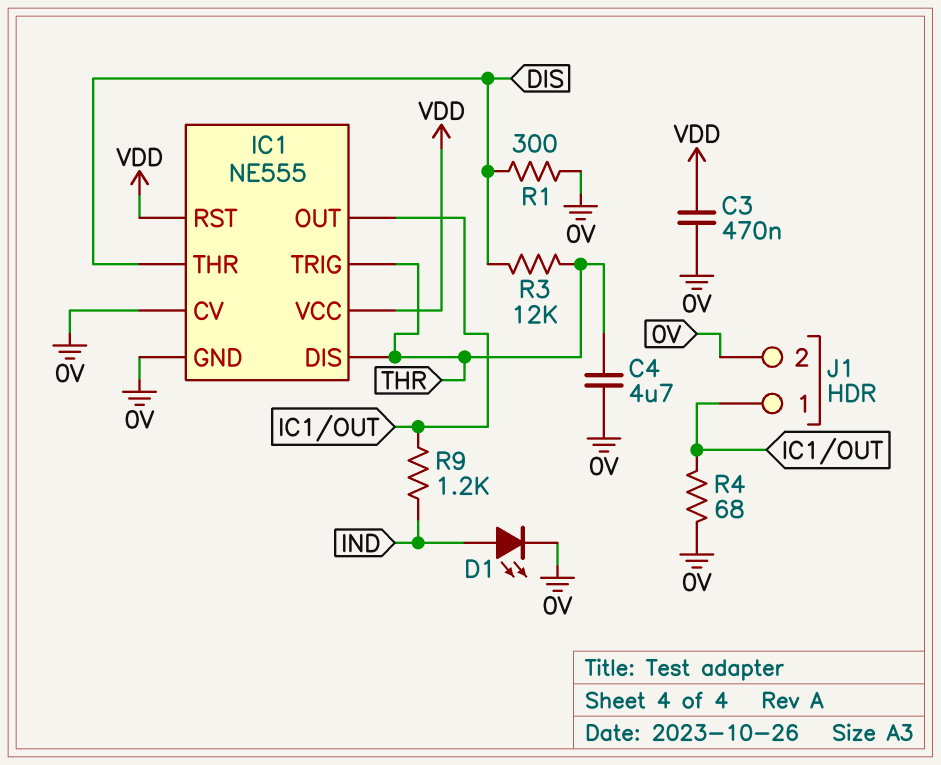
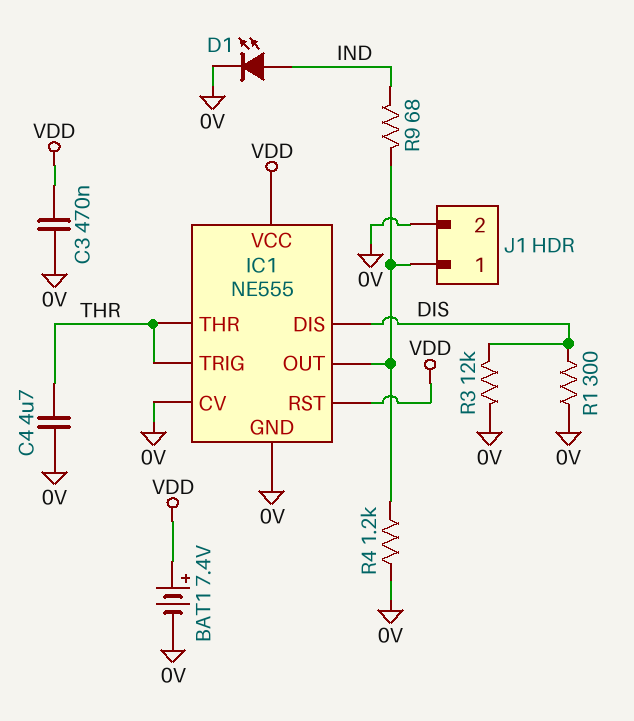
BAT1: none -> 7.4V (plus VDD, minus 0V)
IC1 pin DIS: THR -> DIS
IC1 pin THR: DIS -> THR
R3: 12k (DIS, THR) -> 12k (0V, DIS)
R4: 68 (0V, IC1/OUT) -> 1.2k (0V, IC1/OUT)
R9: 1.2k (IC1/OUT, IND) -> 68 (IC1/OUT, IND)

